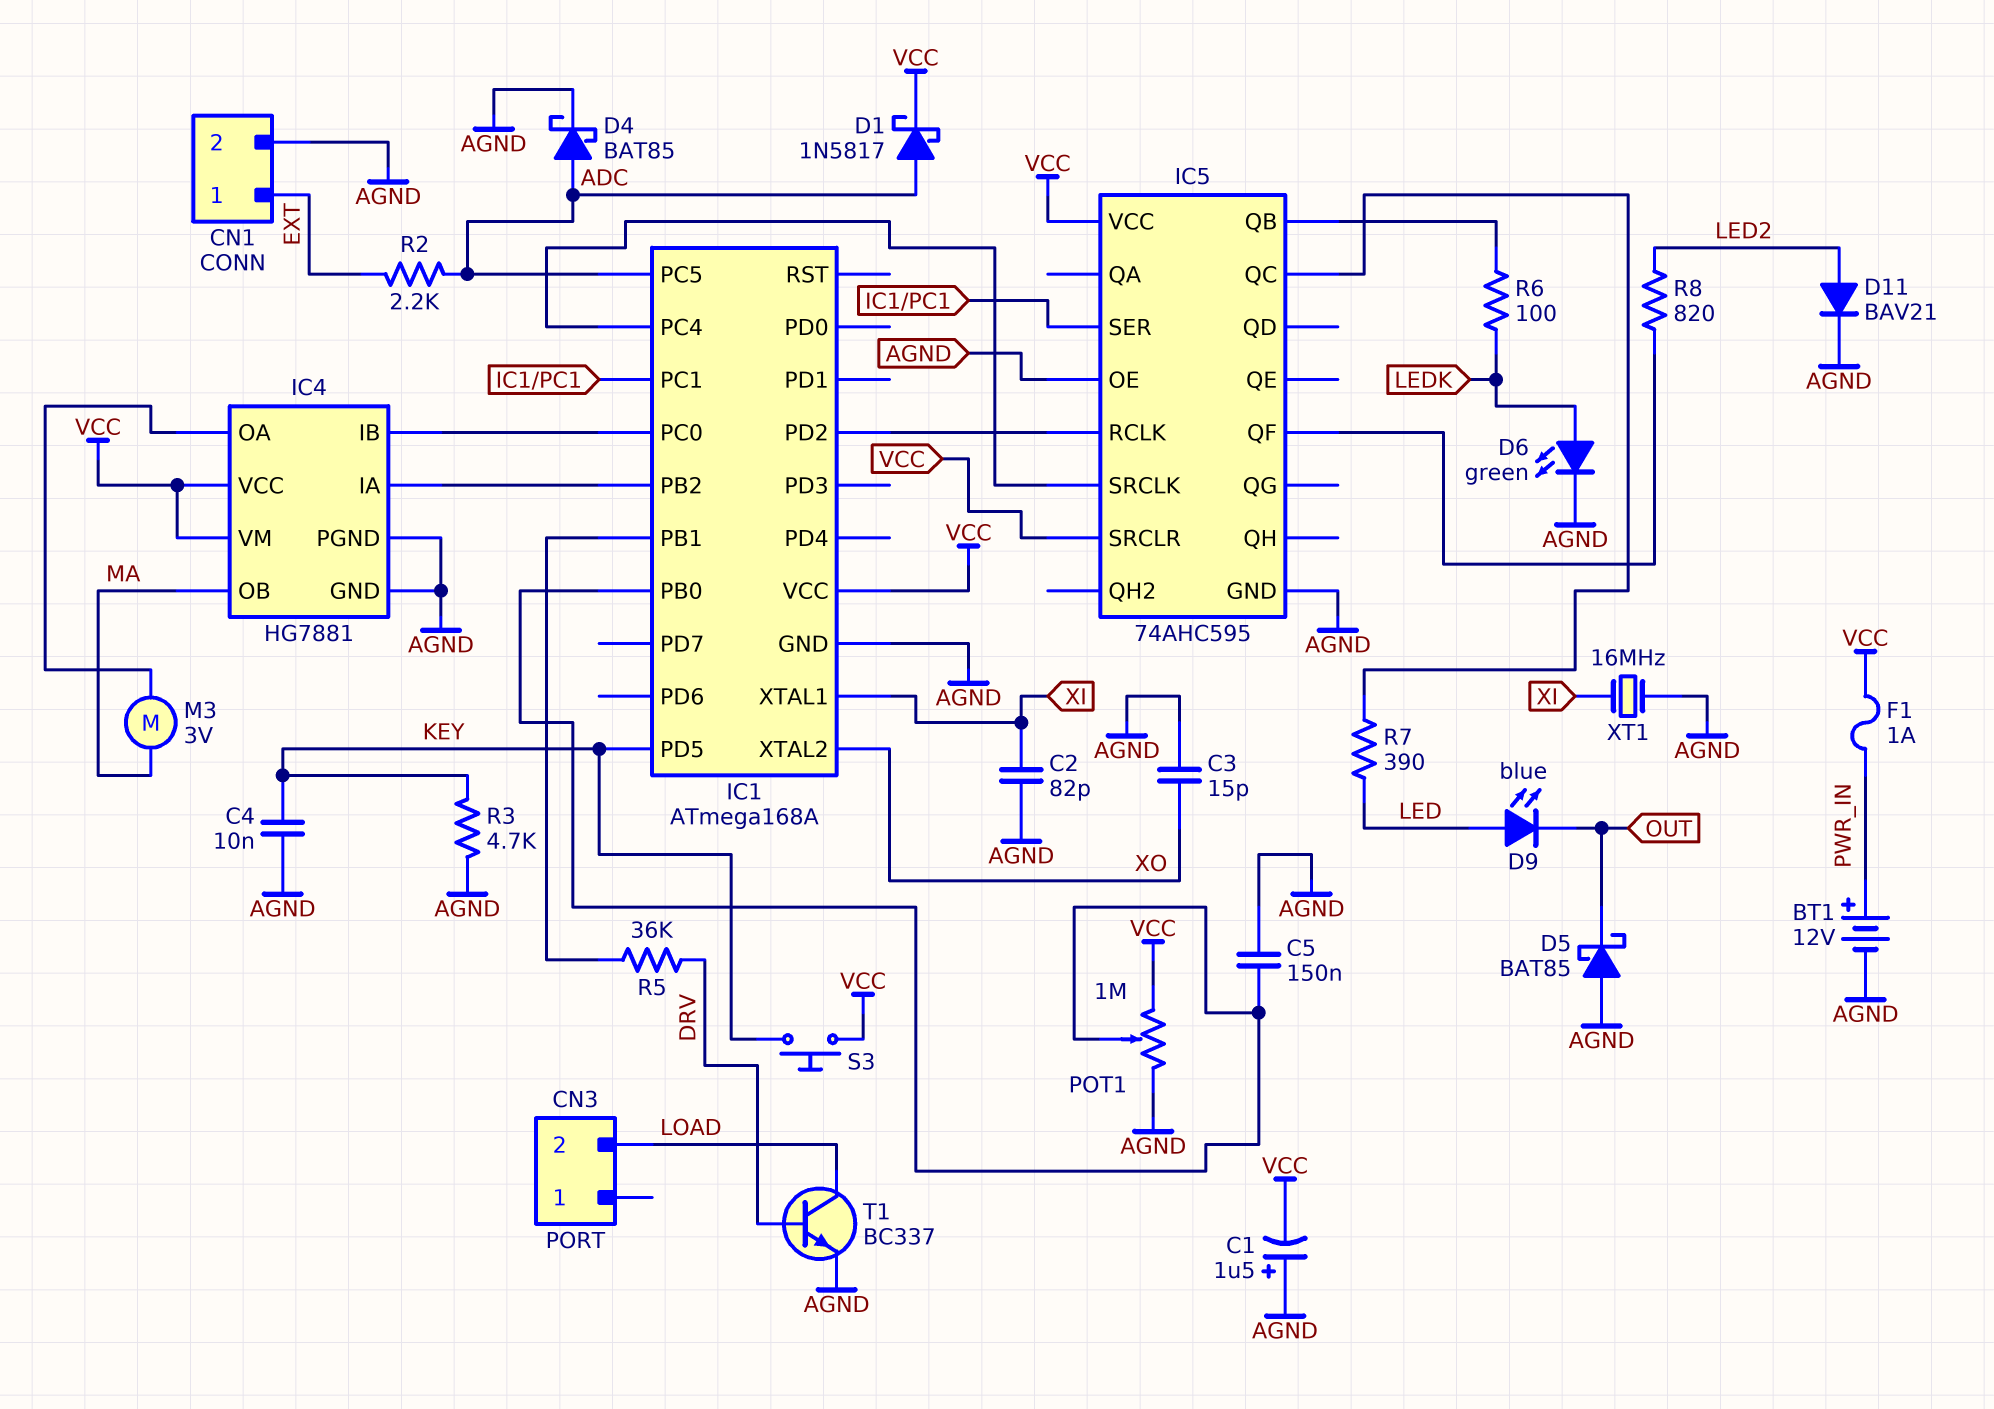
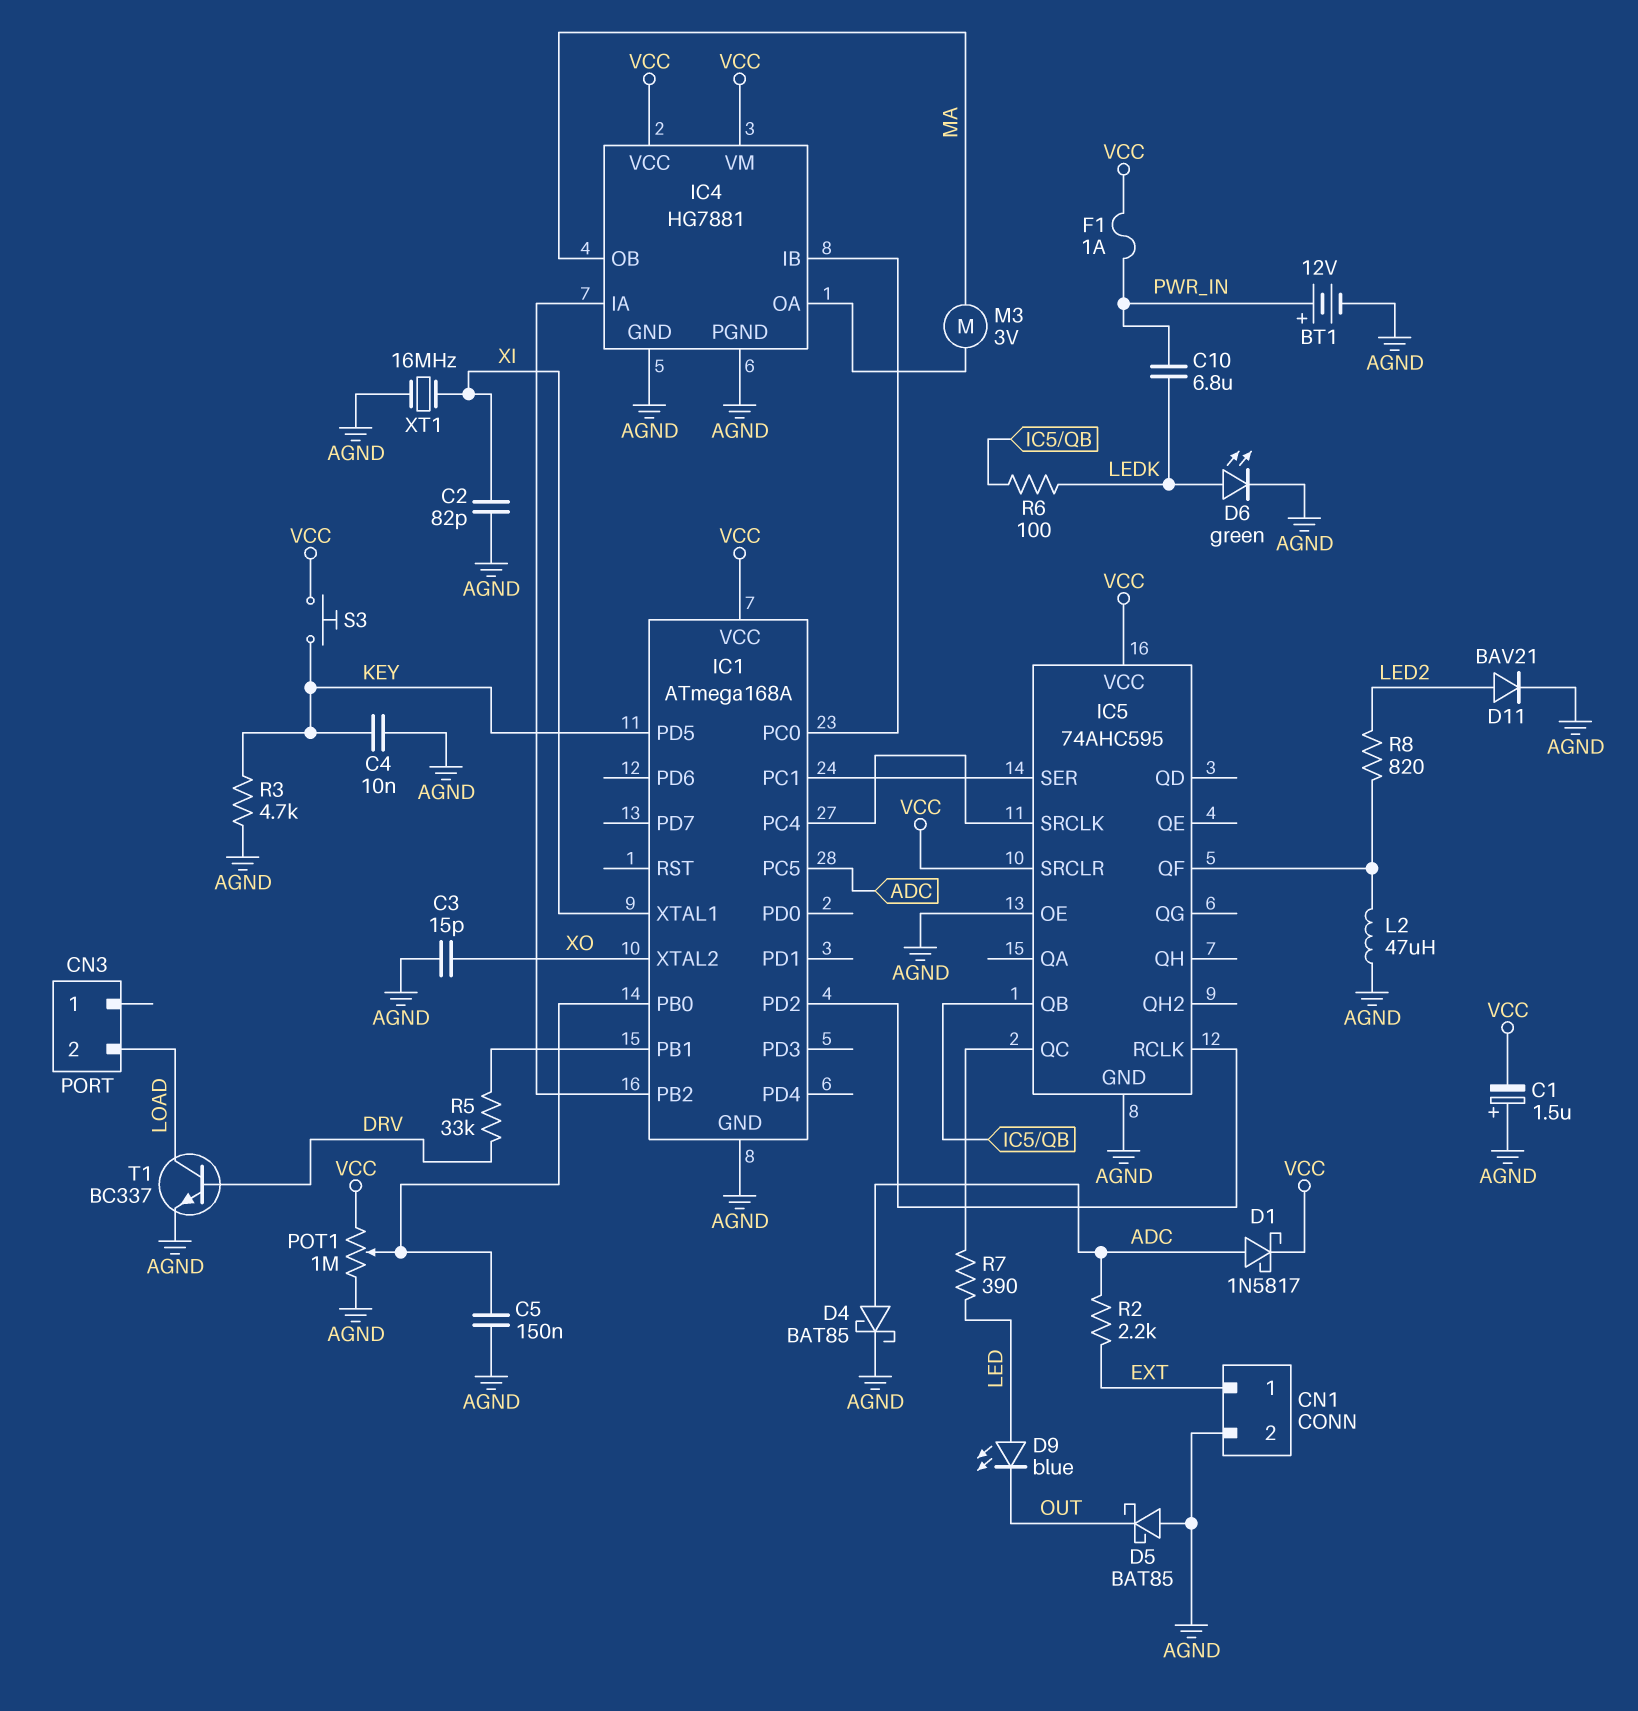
C10: none -> 6.8uF (LEDK, PWR_IN)
L2: none -> 47uH (AGND, IC5/QF)
R5: 36k (DRV, IC1/PB1) -> 33k (DRV, IC1/PB1)

